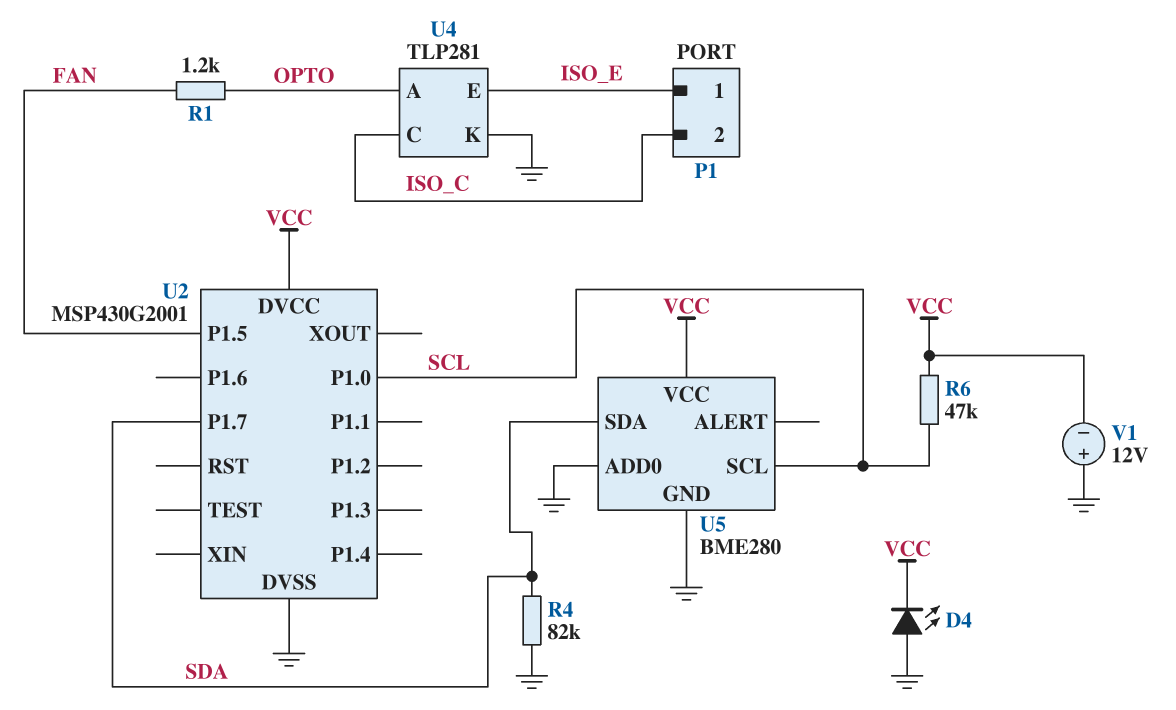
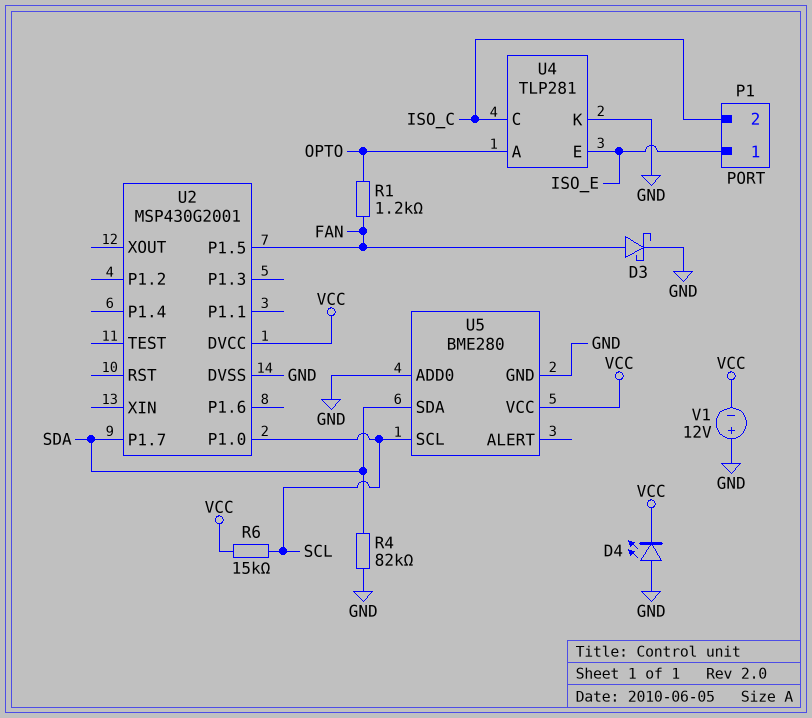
D3: none -> schottky (A FAN, K GND)
R6: 47k (SCL, VCC) -> 15k (SCL, VCC)

